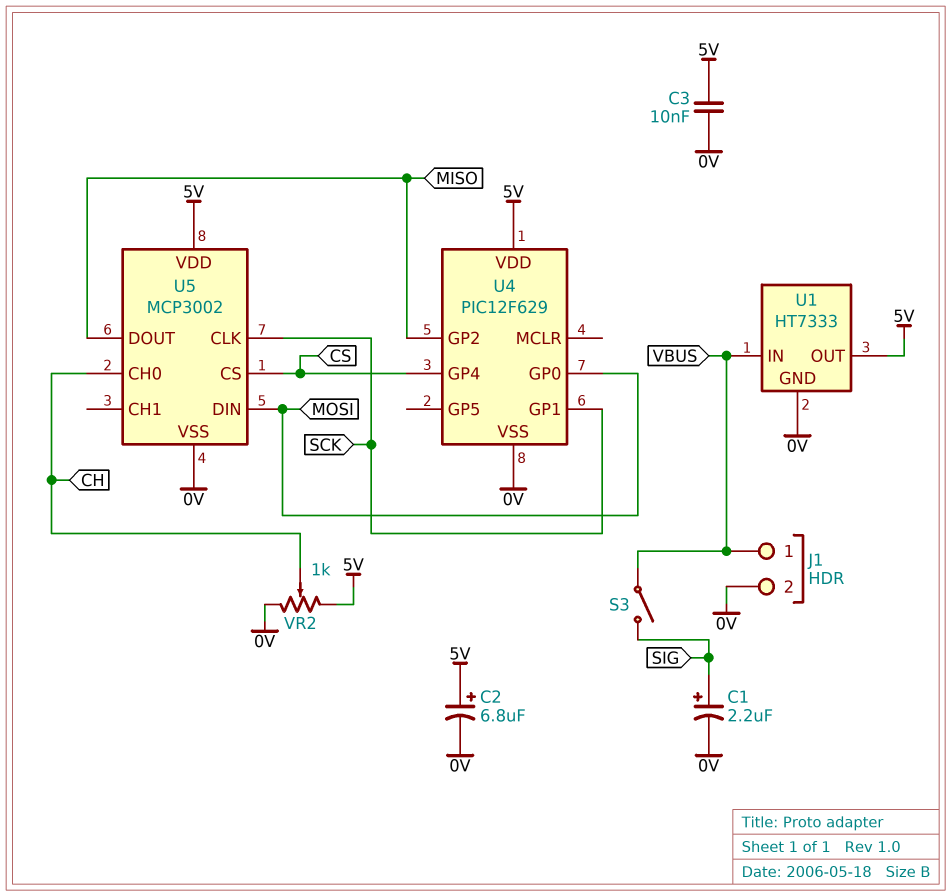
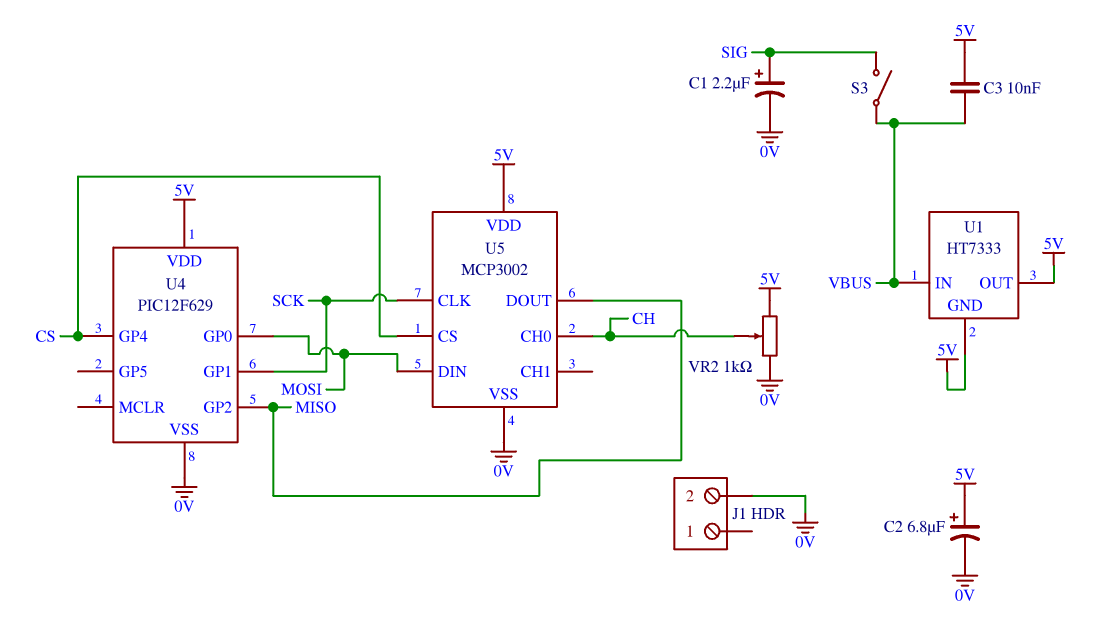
C3: 10nF (0V, 5V) -> 10nF (5V, VBUS)
J1 pin 1: VBUS -> none
U1 pin GND: 0V -> 5V

